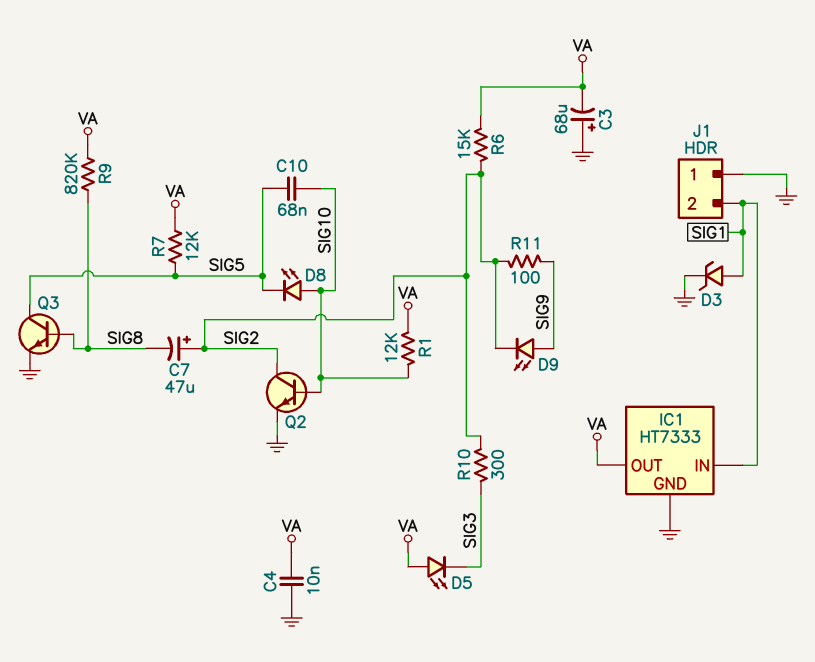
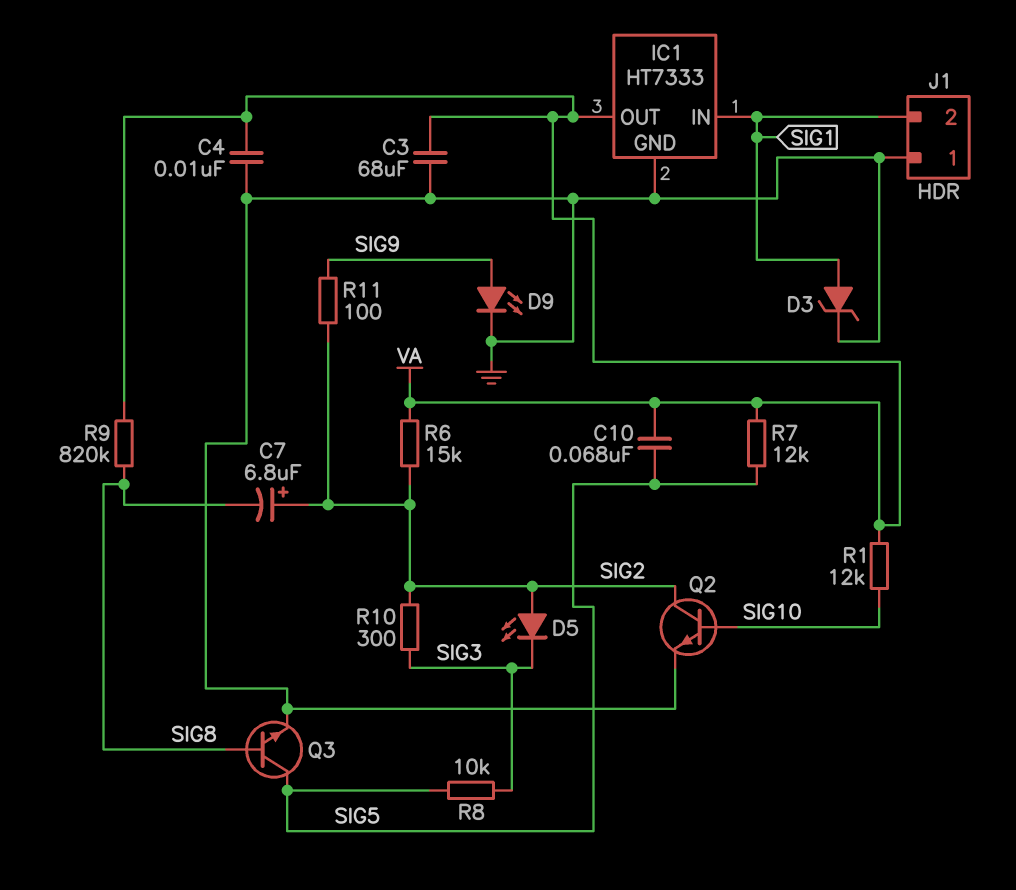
C3: 68uF (plus GND, minus VA) -> 68uF (GND, VA)
C7: 47uF (plus SIG2, minus SIG8) -> 6.8uF (plus SIG2, minus SIG8)
C10: 68nF (SIG5, SIG10) -> 68nF (SIG5, VA)
D5: LED (A VA, K SIG3) -> LED (A SIG2, K SIG3)
D8: LED (A SIG10, K SIG5) -> none
D9: LED (A SIG9, K SIG2) -> LED (A SIG9, K GND)
R8: none -> 10k (SIG3, SIG5)

